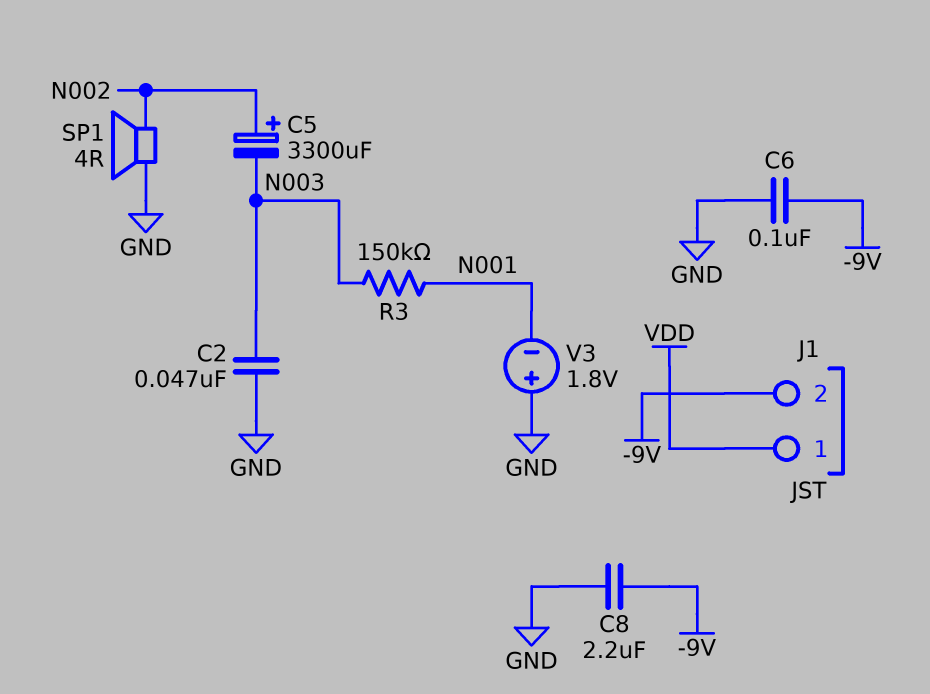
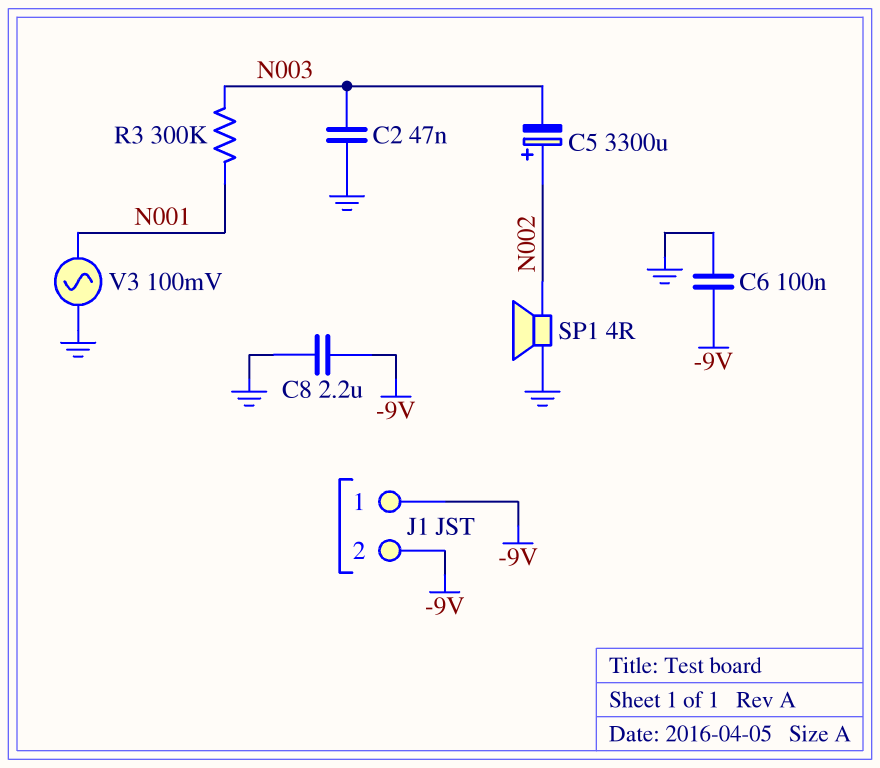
J1 pin 1: VDD -> -9V
R3: 150k (N001, N003) -> 300k (N001, N003)
V3: 1.8V (plus GND, minus N001) -> AC 100mV (GND, N001)

